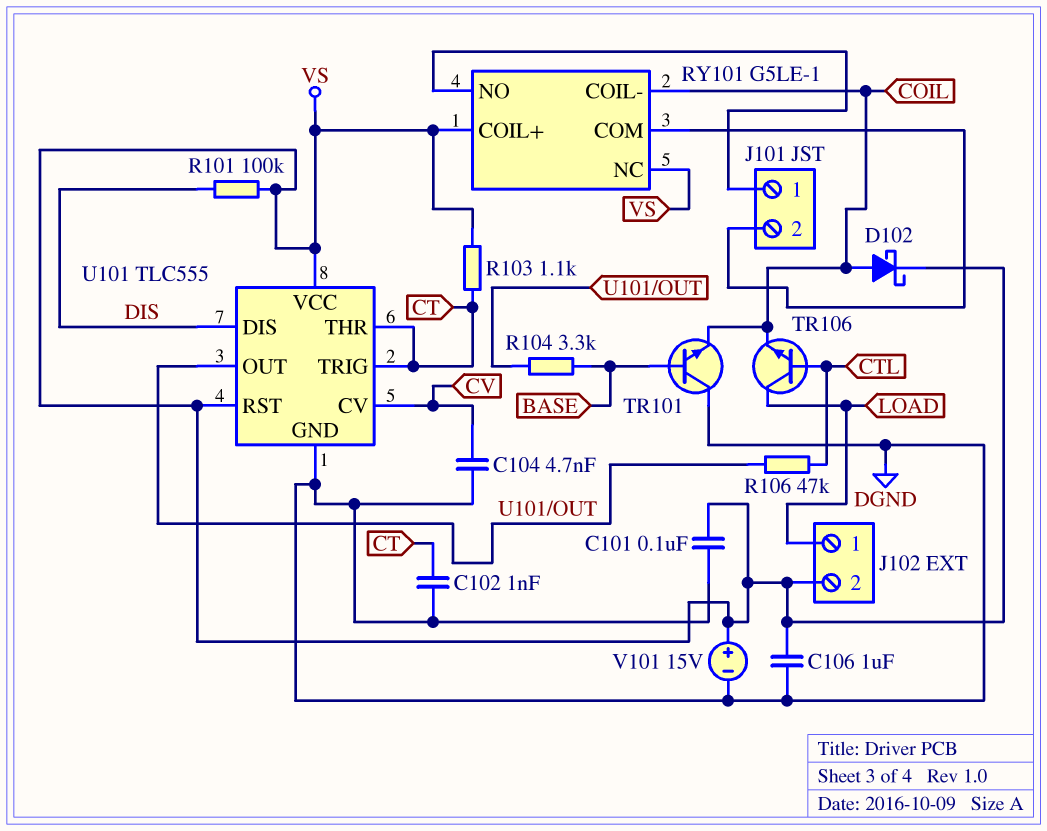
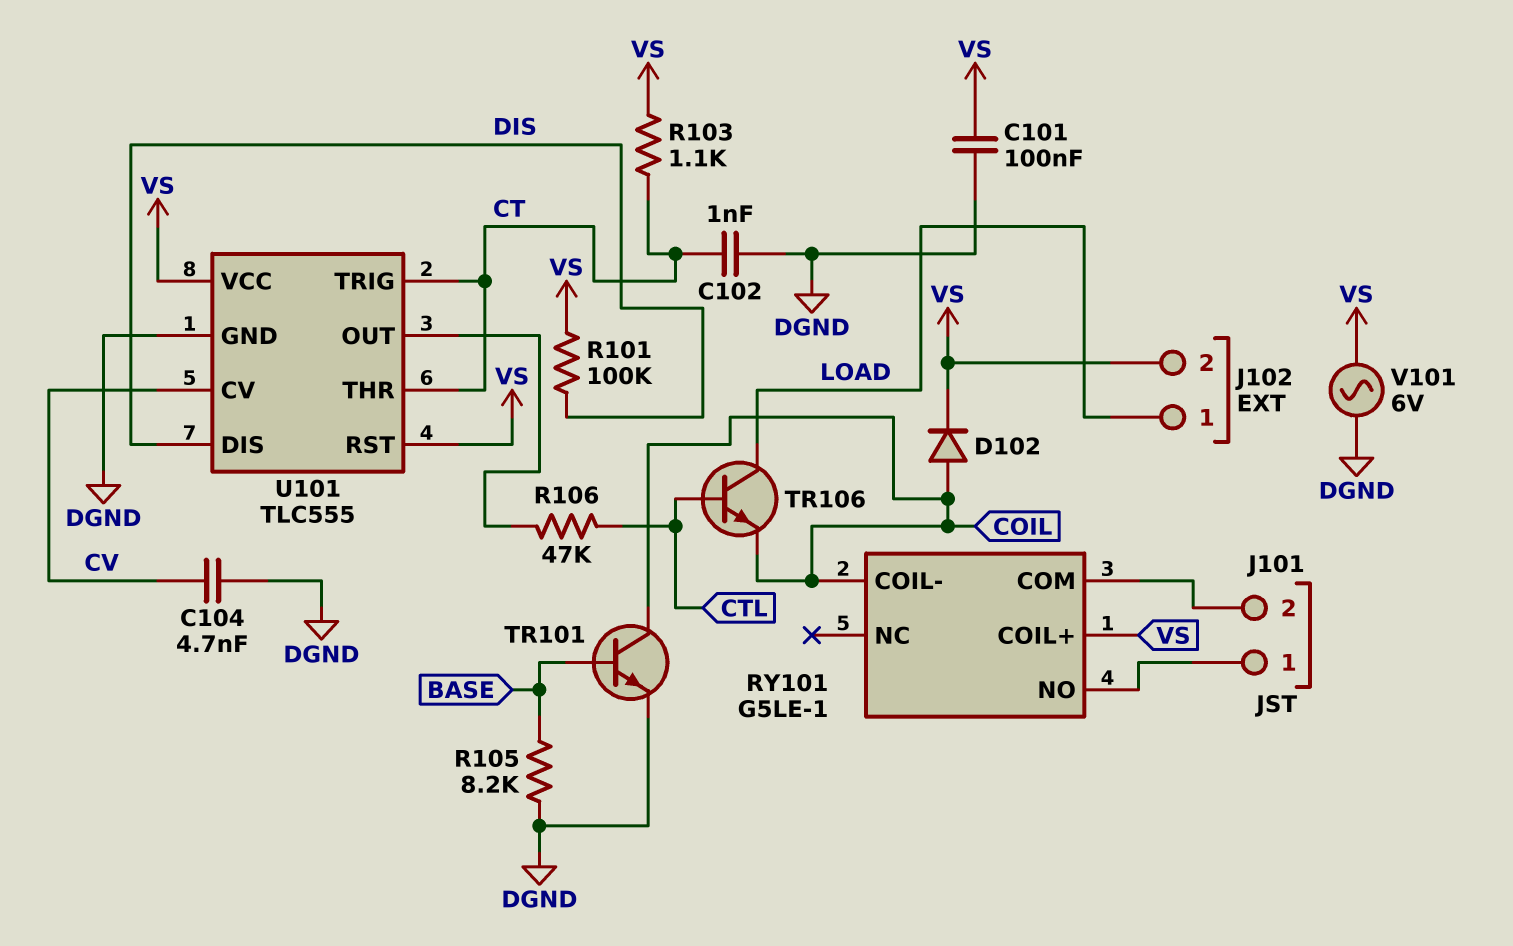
C106: 1uF (DGND, VS) -> none
D102: schottky (A COIL, K VS) -> diode (A COIL, K VS)
R104: 3.3k (BASE, U101/OUT) -> none
R105: none -> 8.2k (BASE, DGND)
RY101 pin NC: VS -> none
TR101: NPN (B BASE, C DGND, E COIL) -> NPN (B BASE, C COIL, E DGND)
V101: 15V (plus VS, minus DGND) -> AC 6V (DGND, VS)

